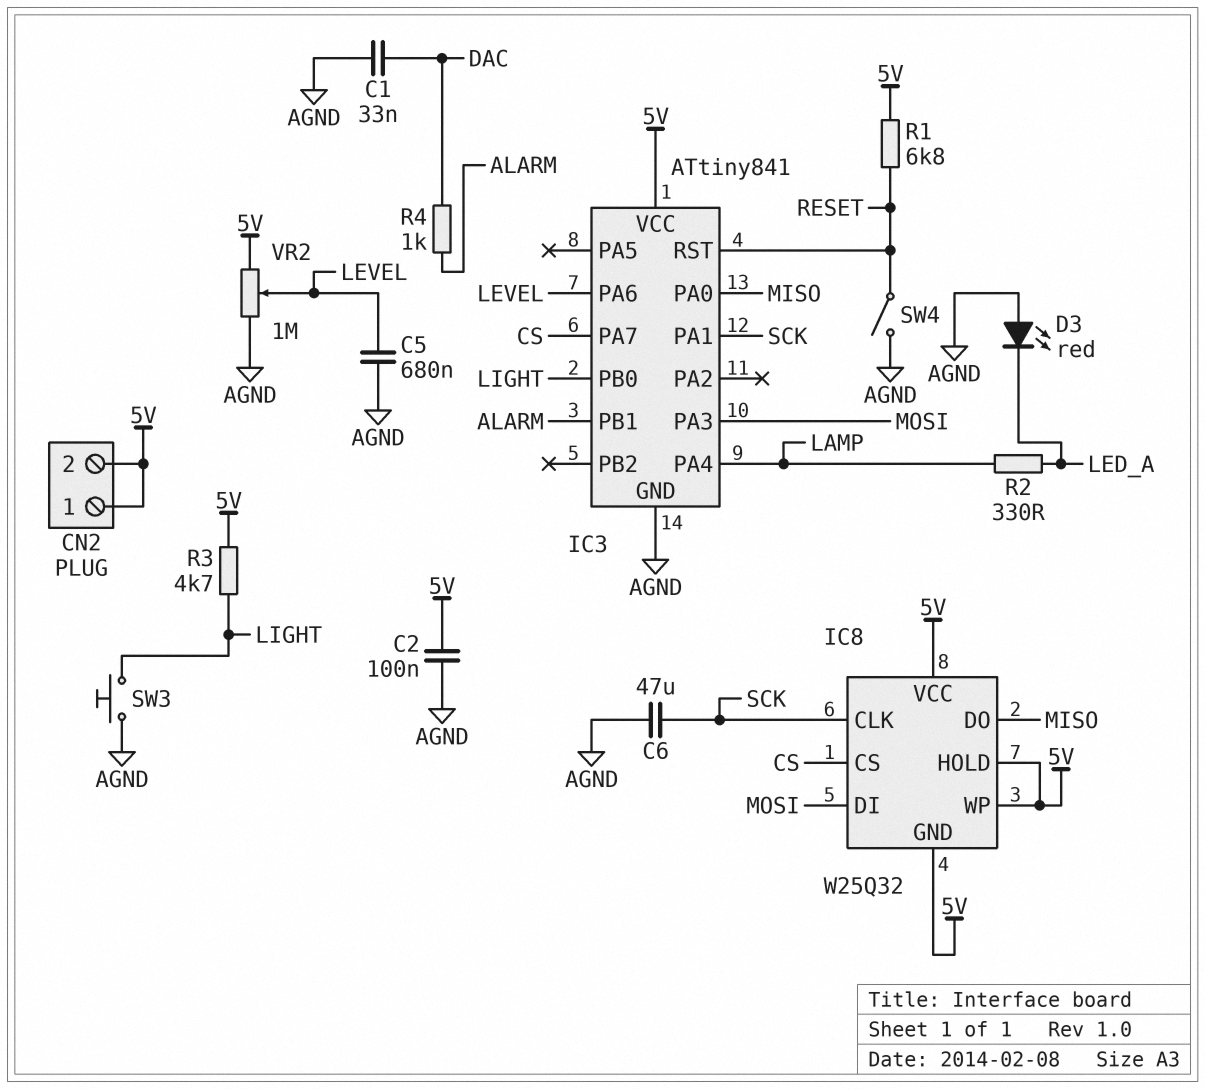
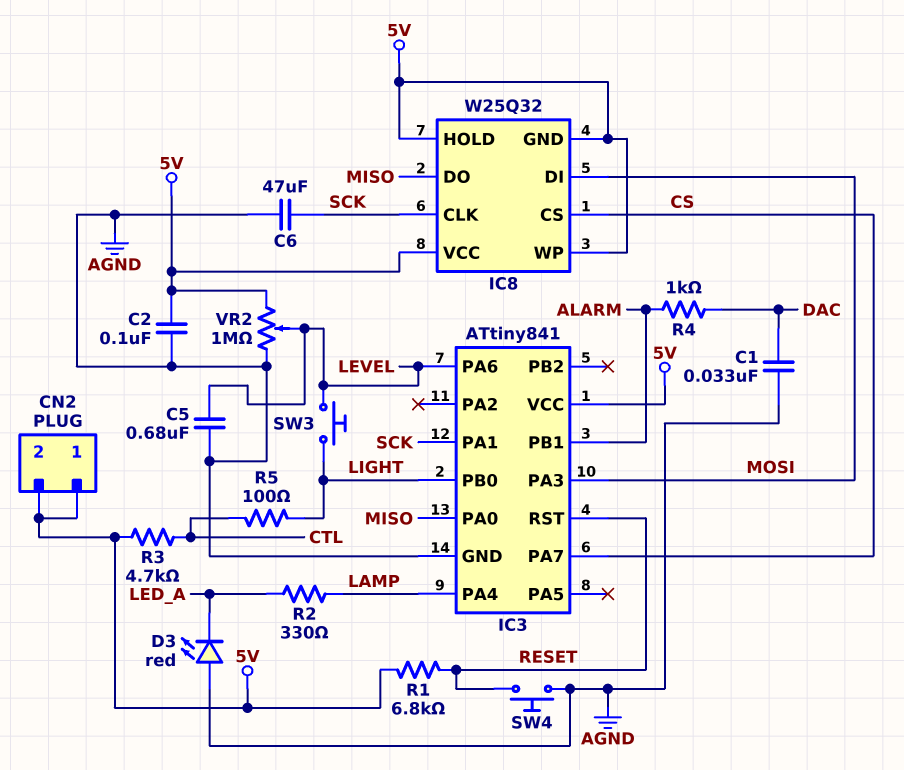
R3: 4.7k (5V, LIGHT) -> 4.7k (5V, CTL)
R5: none -> 100 (CTL, LIGHT)
SW3: button (AGND, LIGHT) -> button (LEVEL, LIGHT)
SW4: switch (AGND, RESET) -> button (AGND, RESET)

